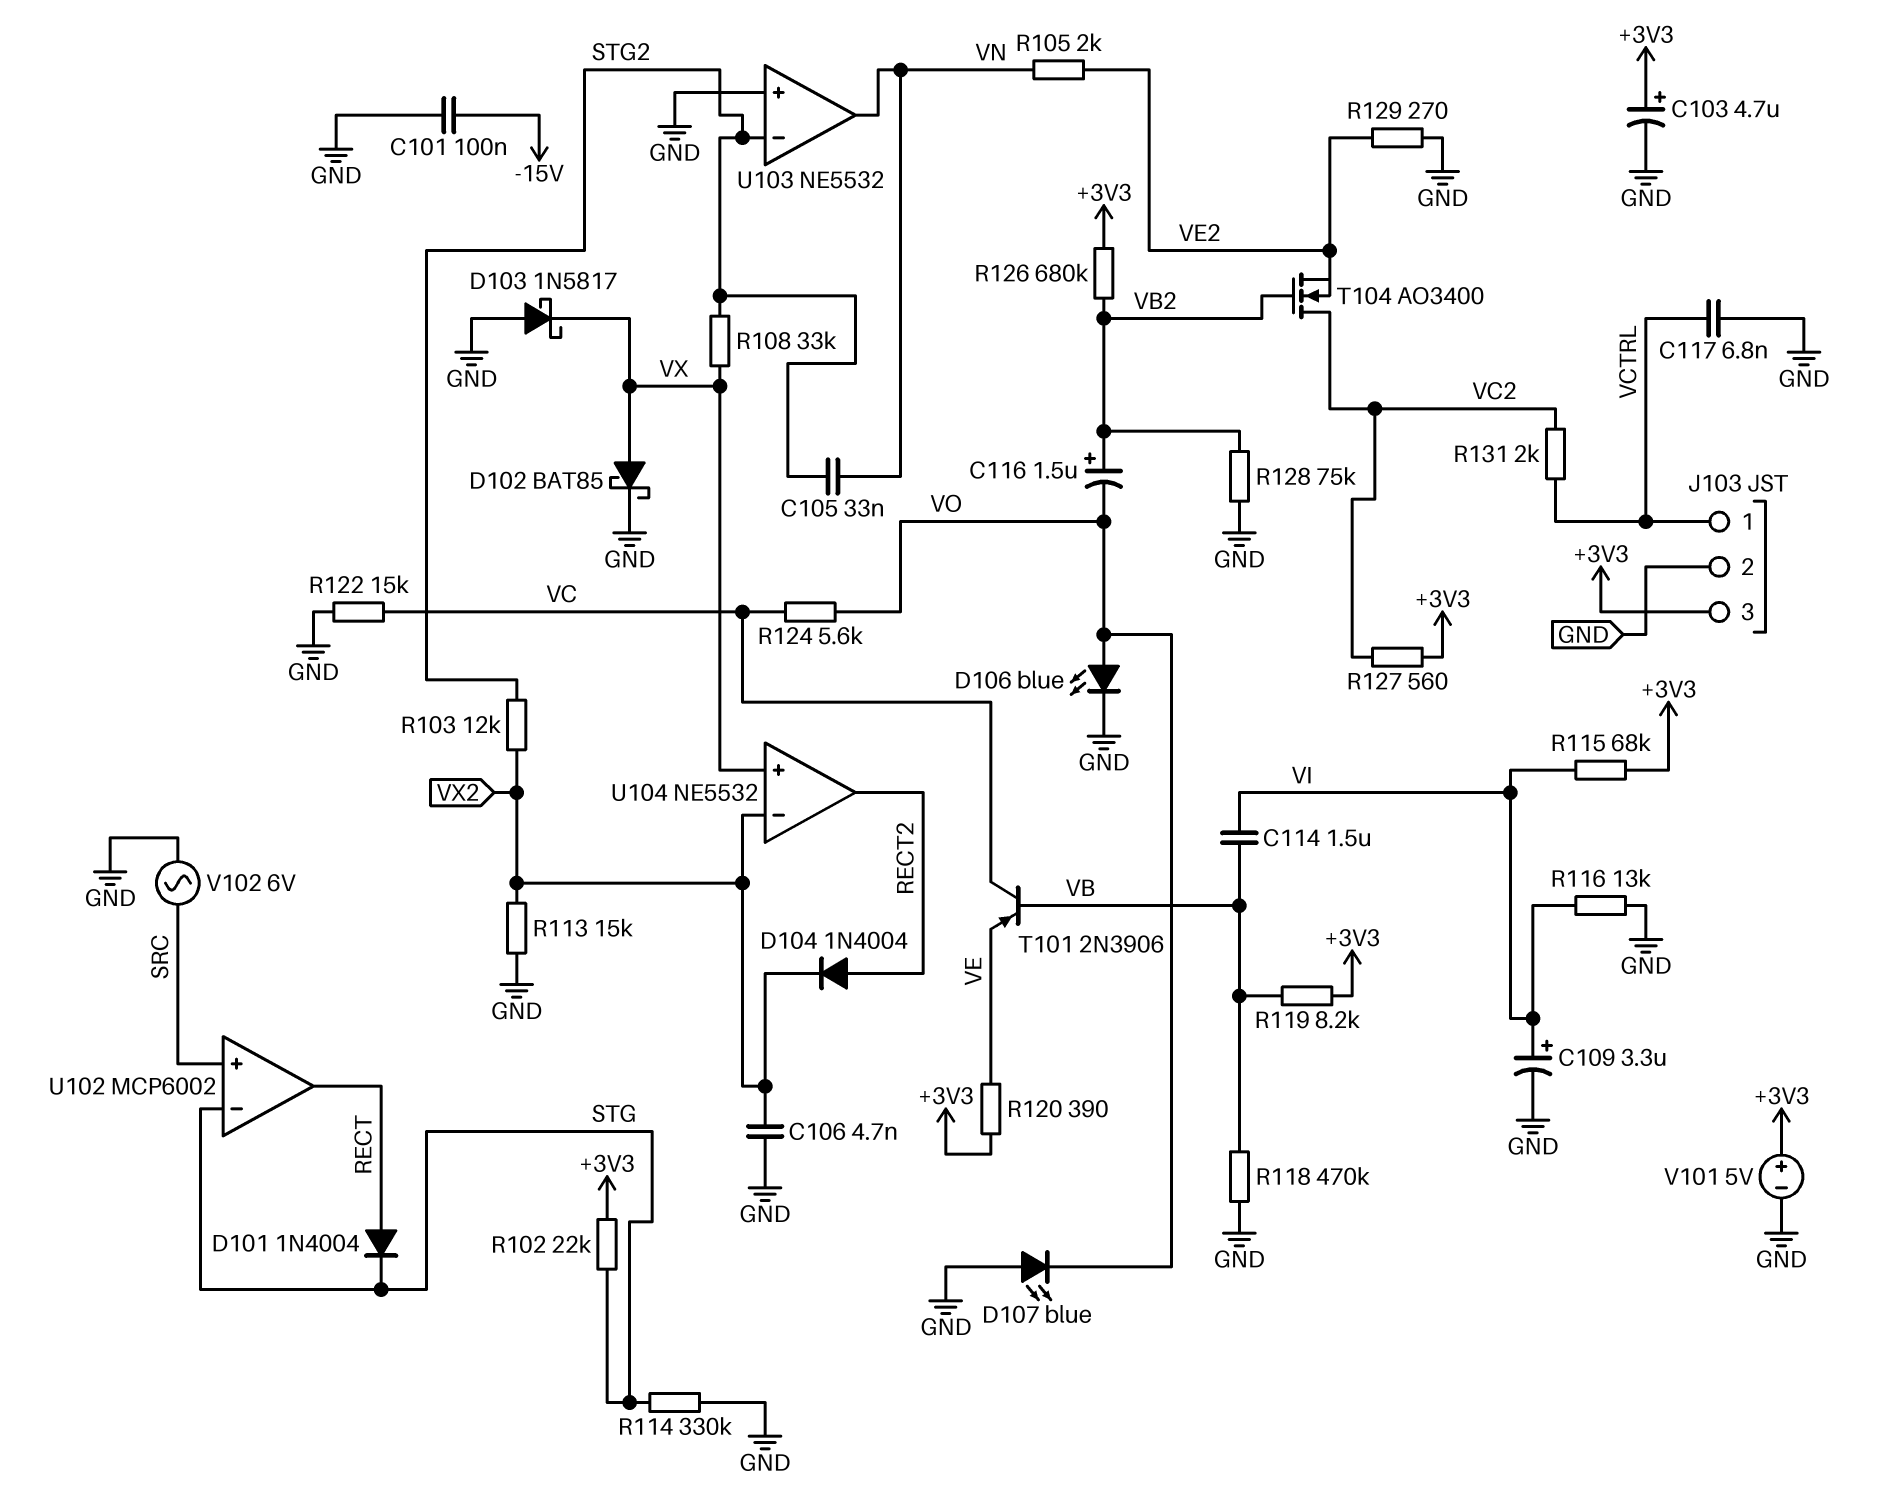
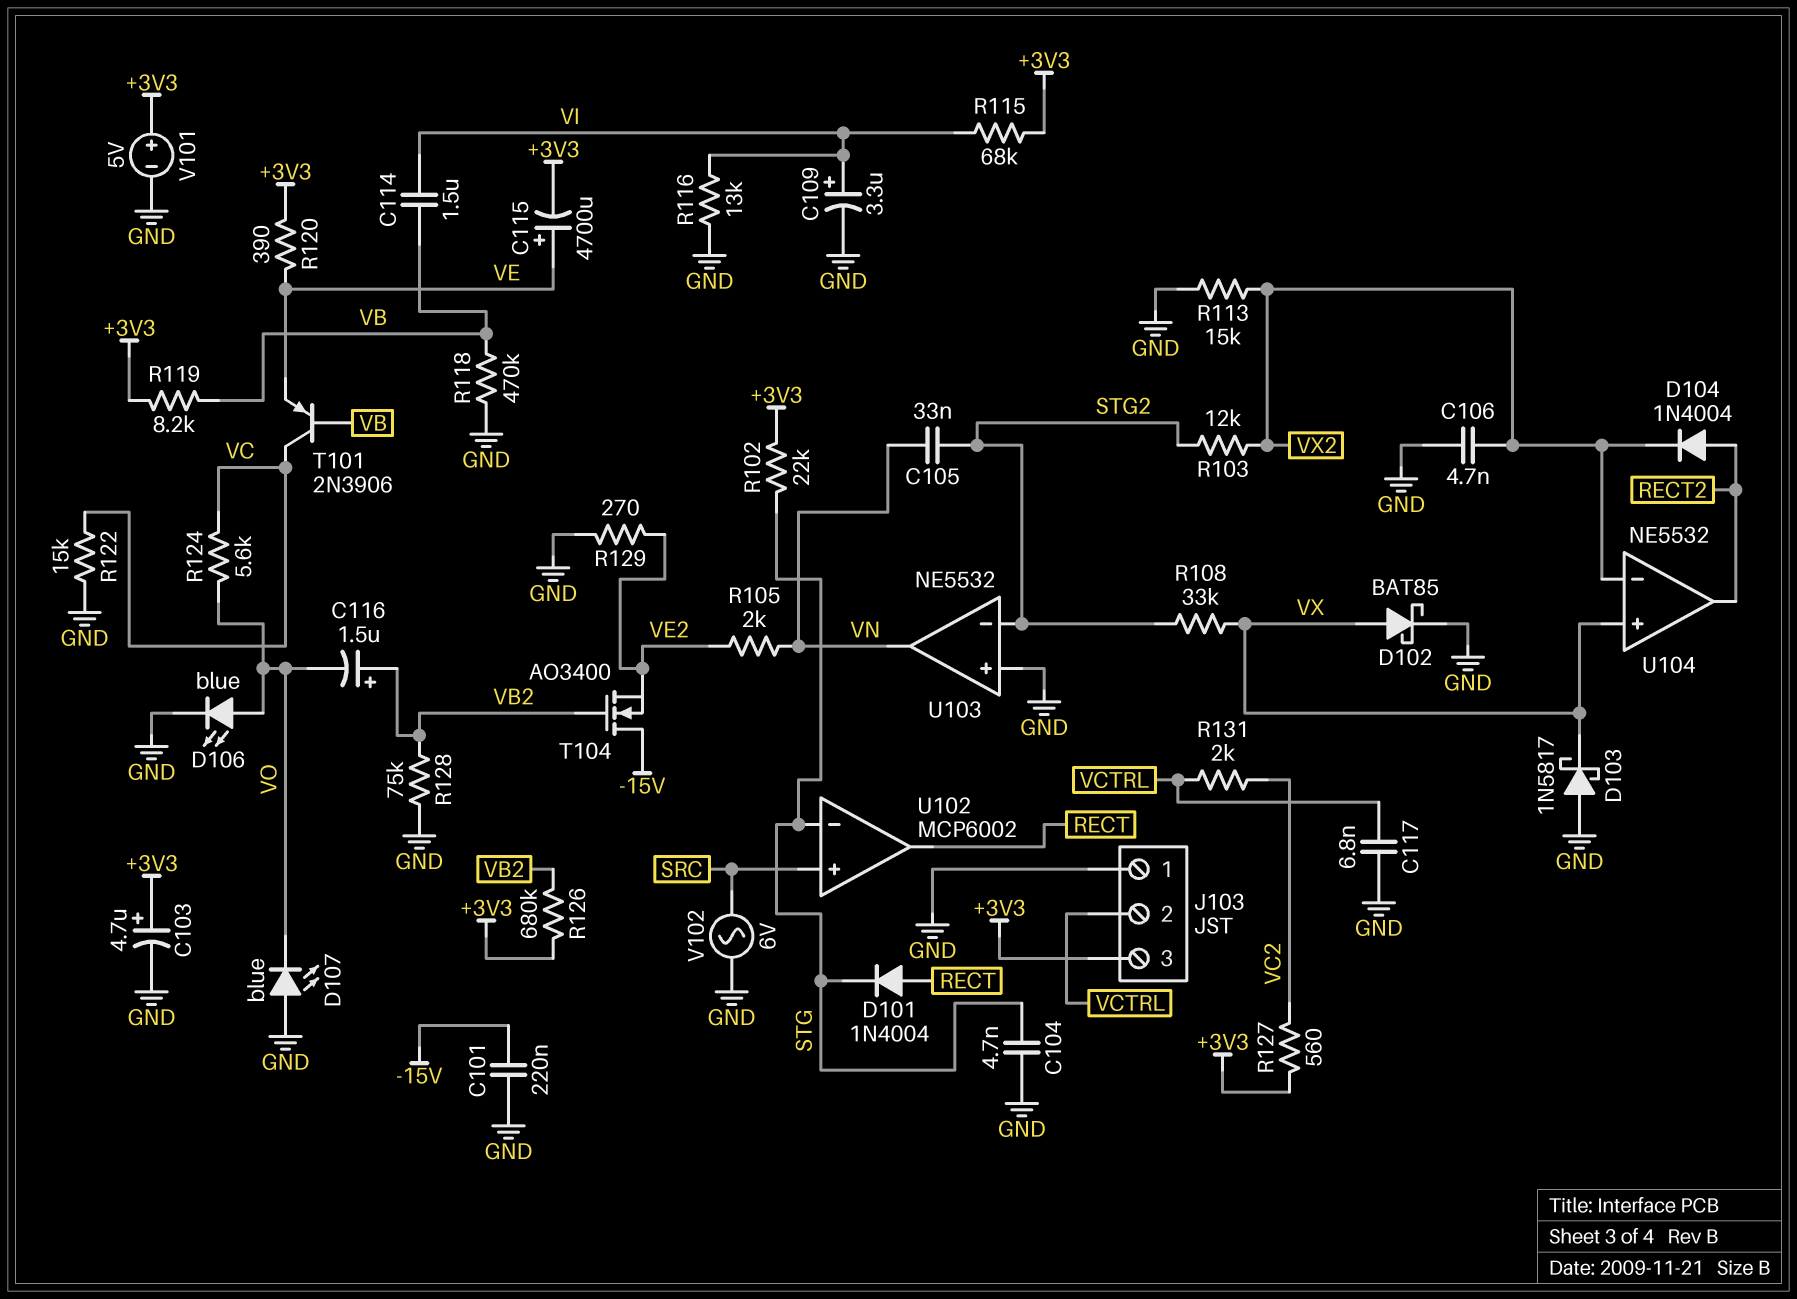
C101: 100nF (-15V, GND) -> 220nF (-15V, GND)
C104: none -> 4.7nF (GND, STG)
C115: none -> 4700uF (plus VE, minus +3V3)
J103 pin 1: VCTRL -> GND
J103 pin 2: GND -> VCTRL
R114: 330k (GND, STG) -> none
T104: NMOS AO3400 (G VB2, D VC2, S VE2) -> NMOS AO3400 (G VB2, D -15V, S VE2)

